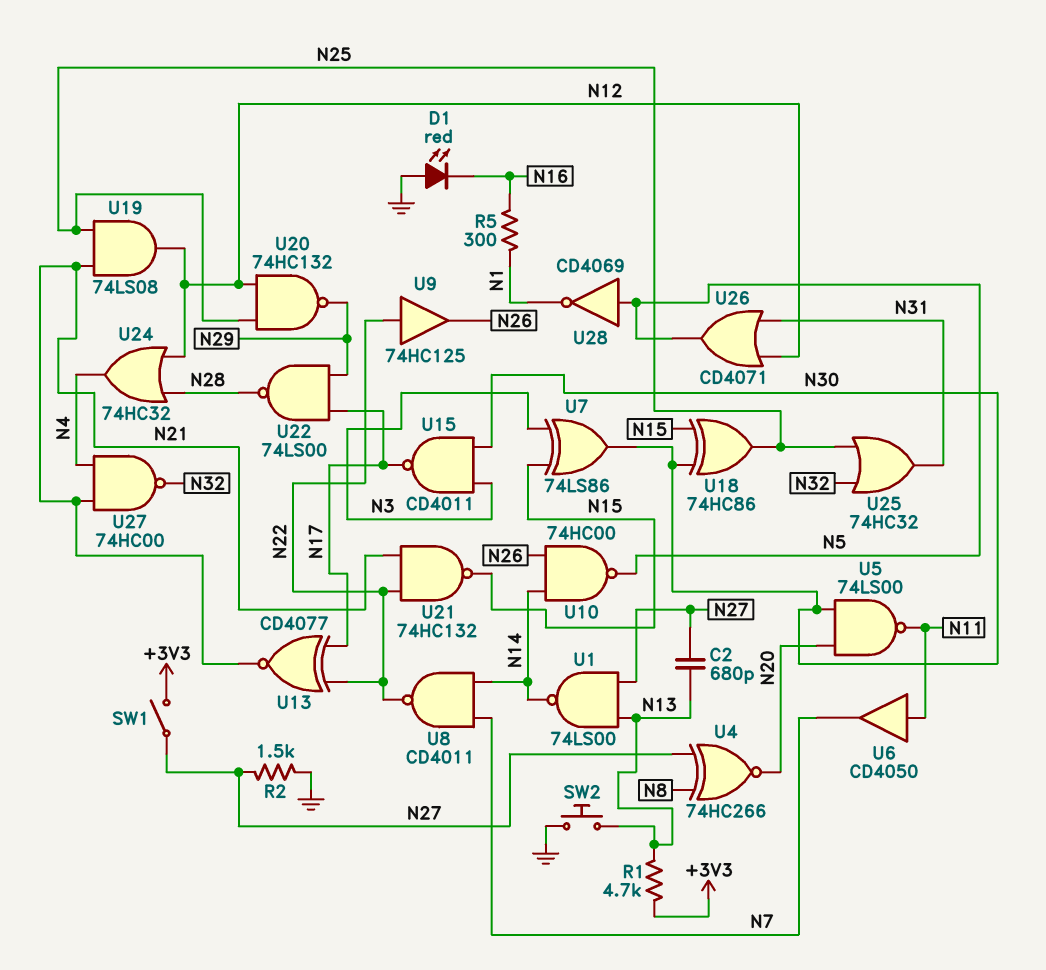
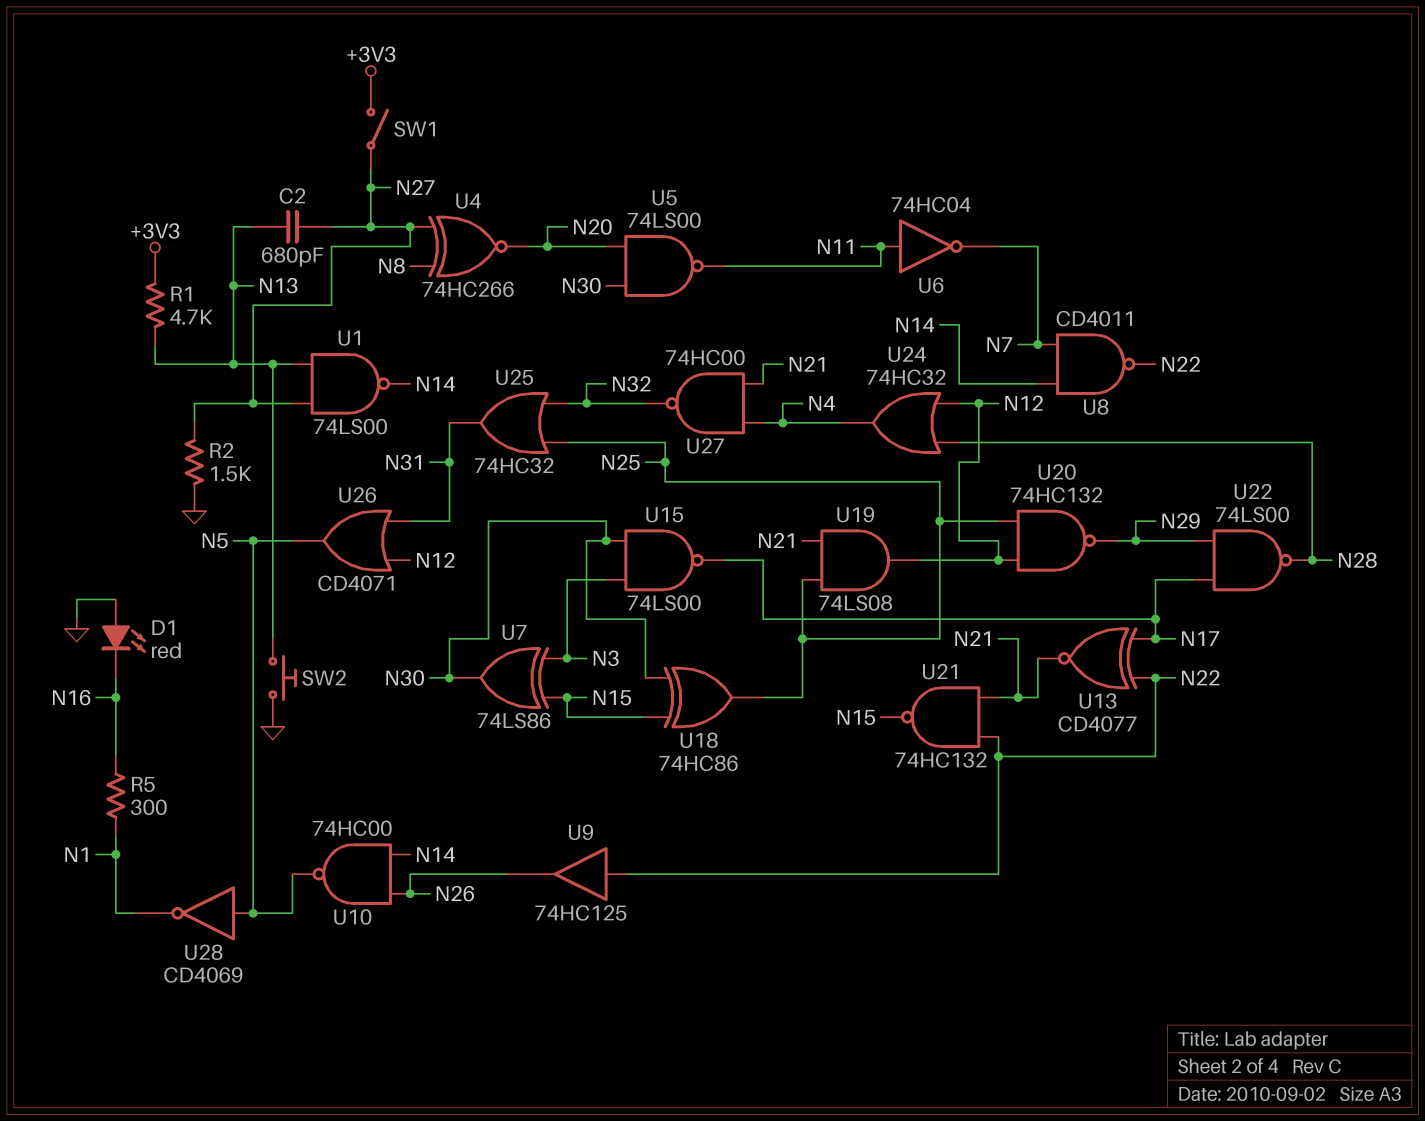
U6: buffer CD4050 (in N11, out N7) -> NOT 74HC04 (in N11, out N7)
U15: NAND CD4011 (in N3, in N30, out N17) -> NAND 74LS00 (in N3, in N30, out N17)

